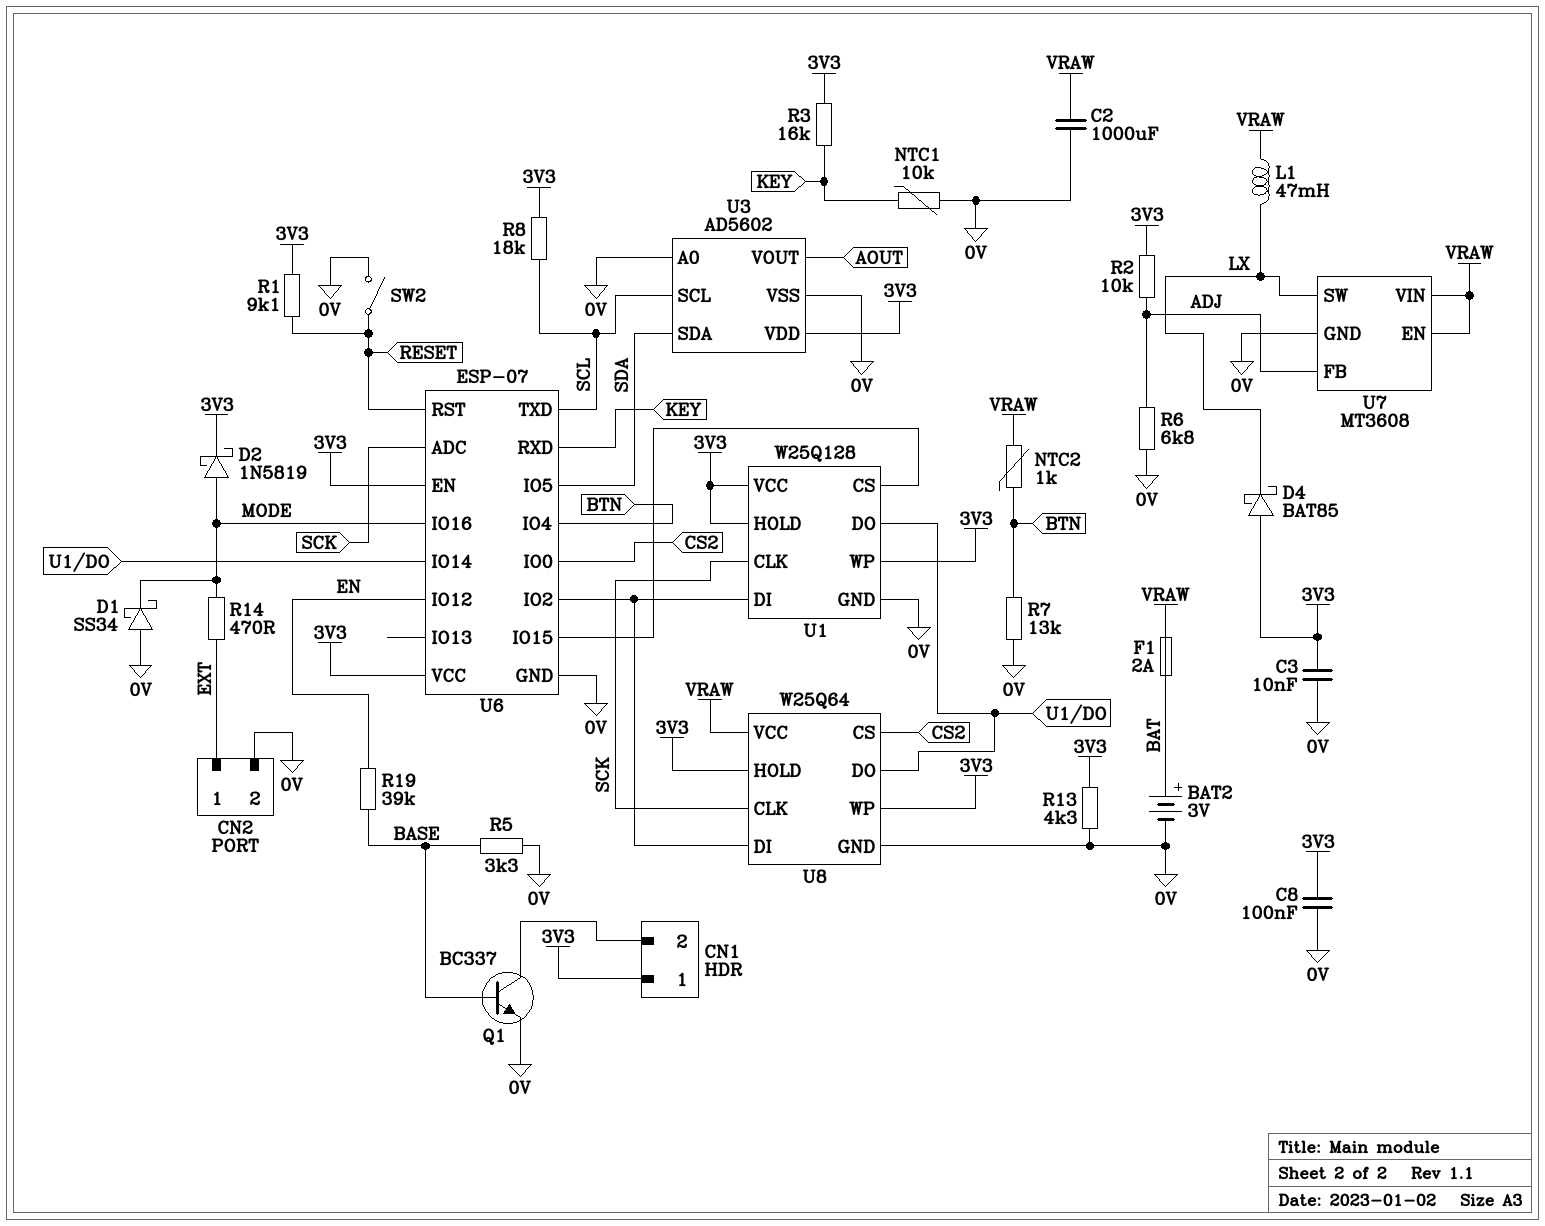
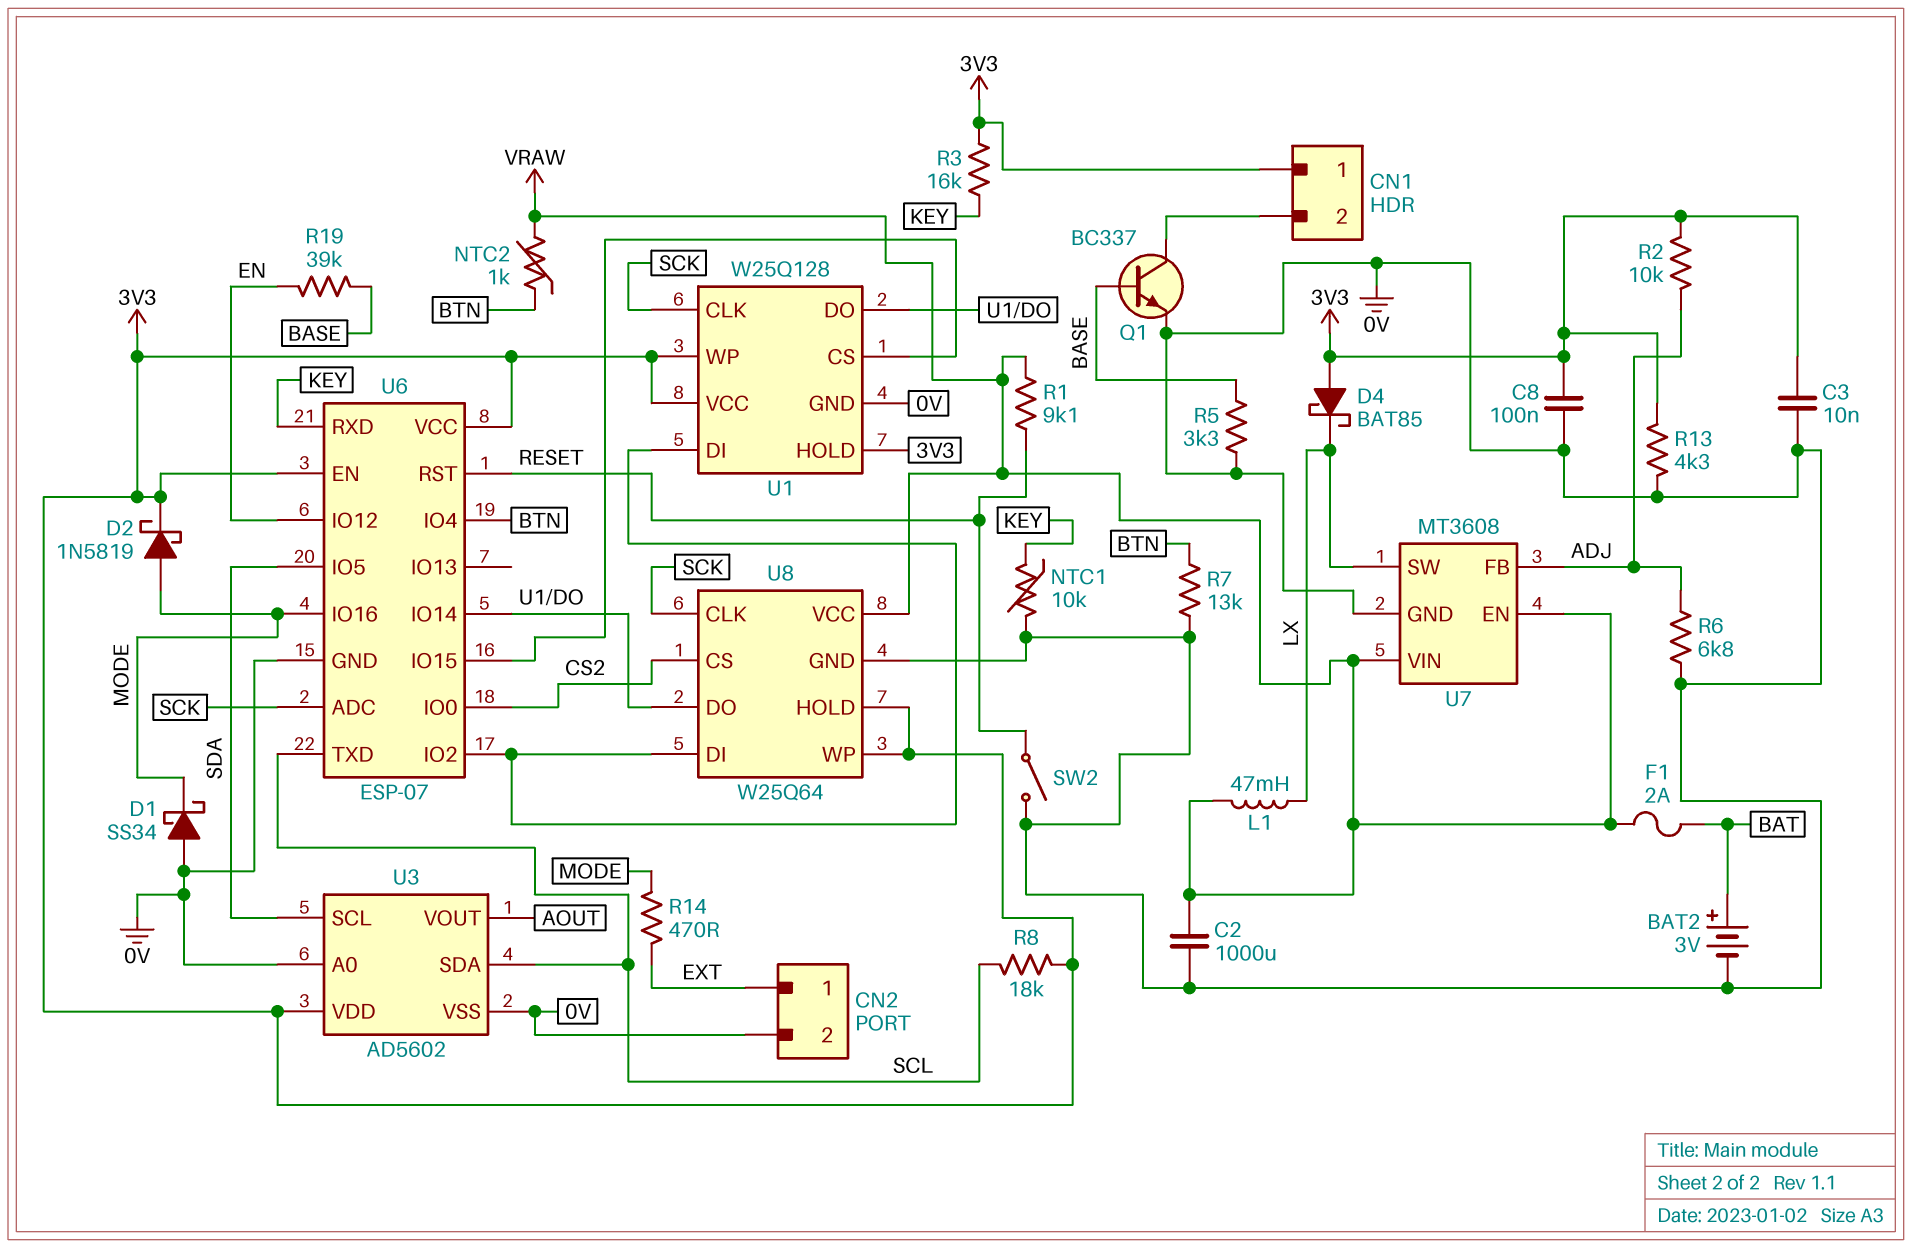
R1: 9.1k (3V3, RESET) -> 9.1k (RESET, VRAW)
U3 pin SCL: SCL -> SDA
U3 pin SDA: SDA -> SCL

